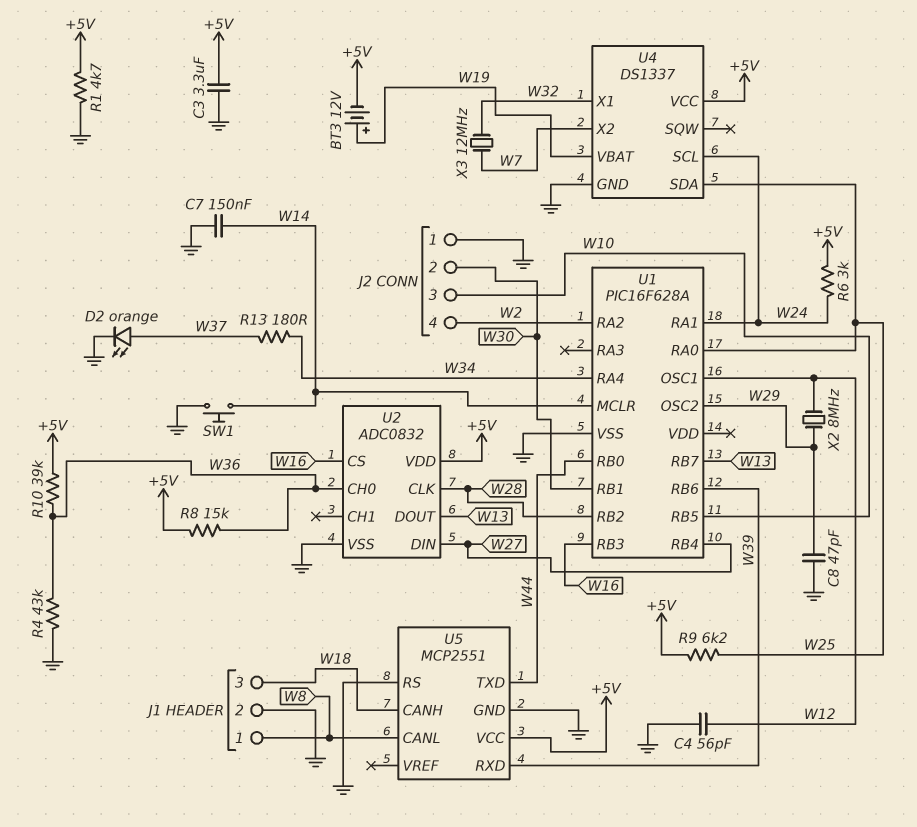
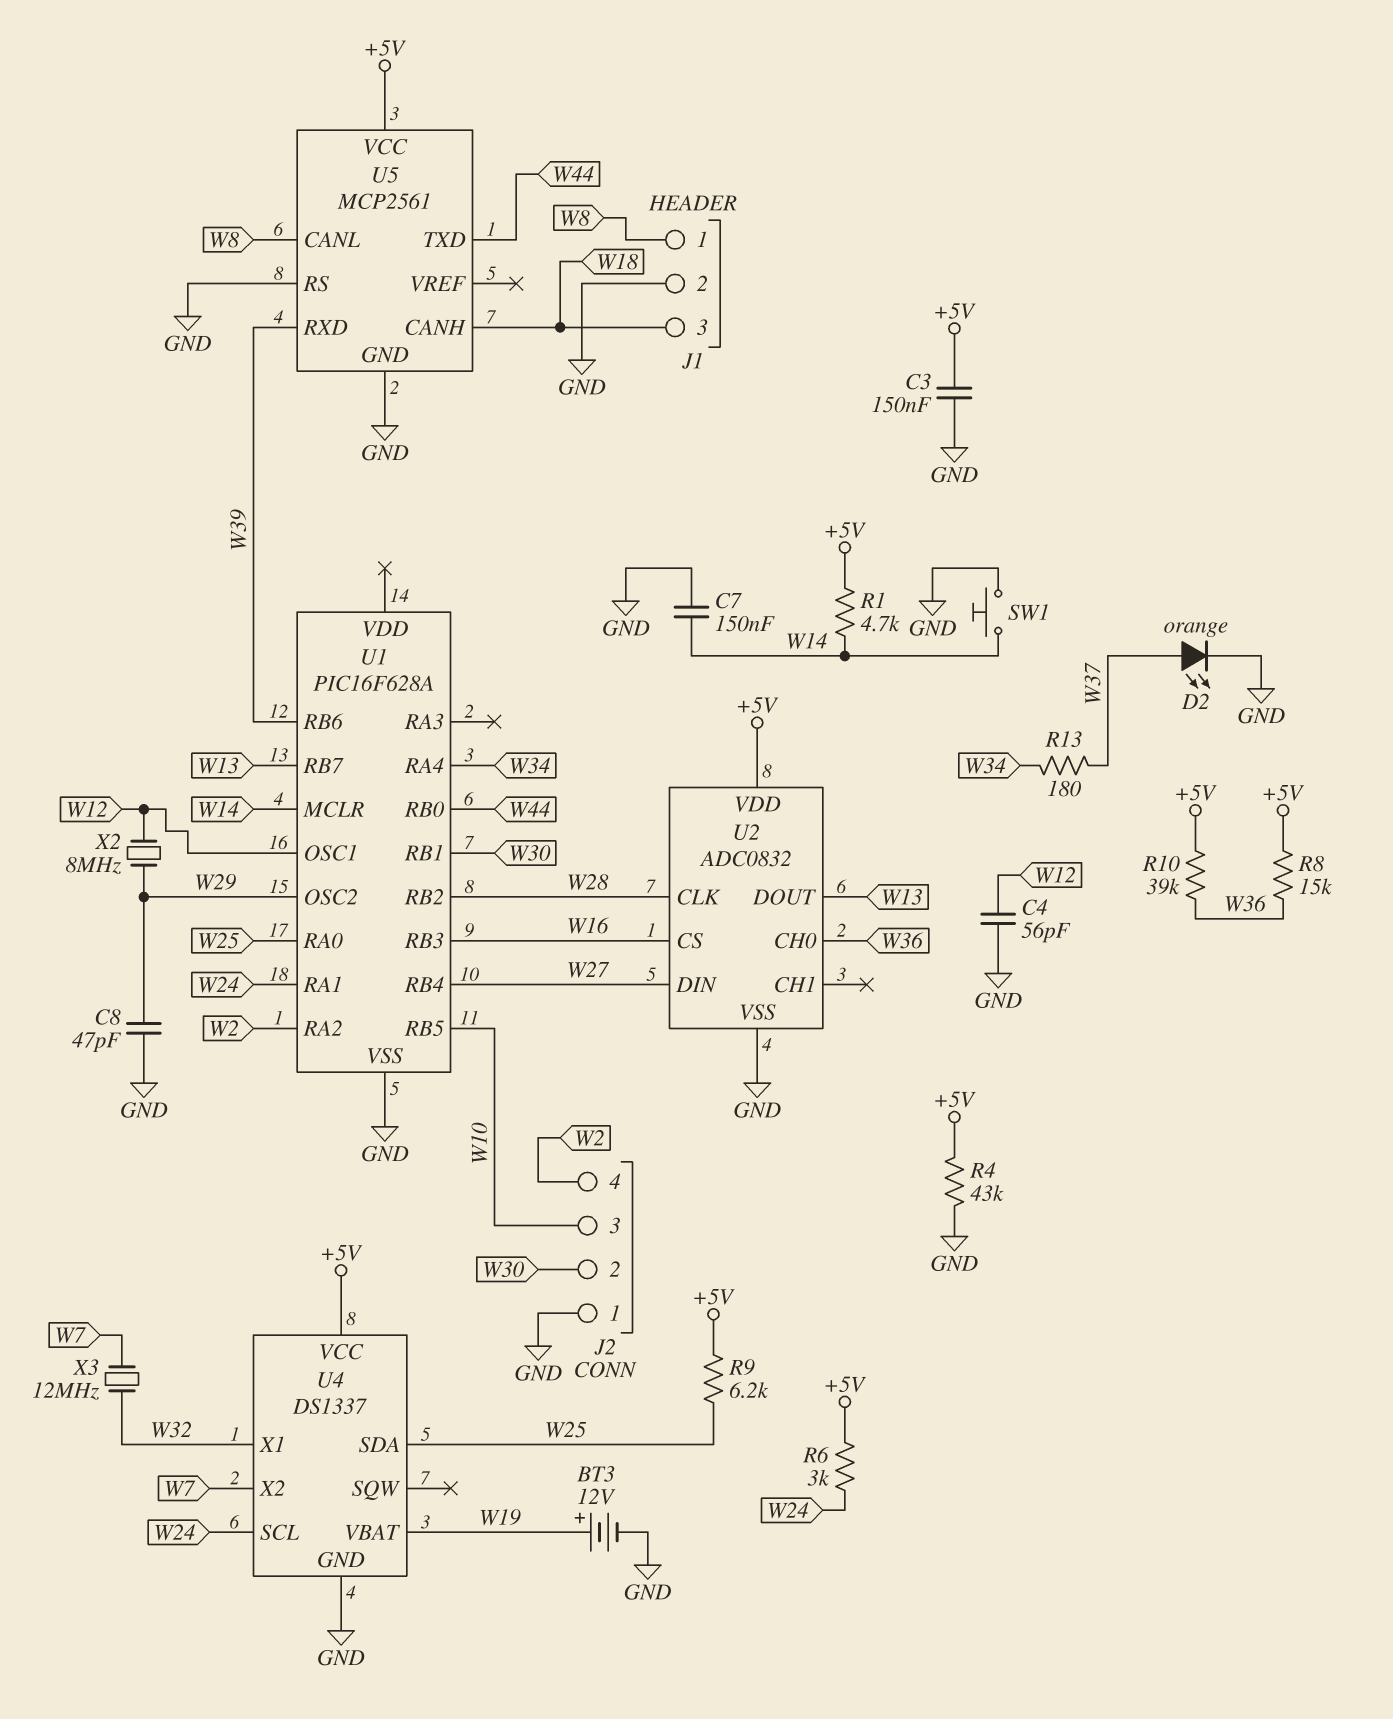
BT3: 12V (plus W19, minus +5V) -> 12V (plus W19, minus GND)
C3: 3.3uF (+5V, GND) -> 150nF (+5V, GND)
R1: 4.7k (+5V, GND) -> 4.7k (+5V, W14)
R4: 43k (GND, W36) -> 43k (+5V, GND)
U5: MCP2551 -> MCP2561

